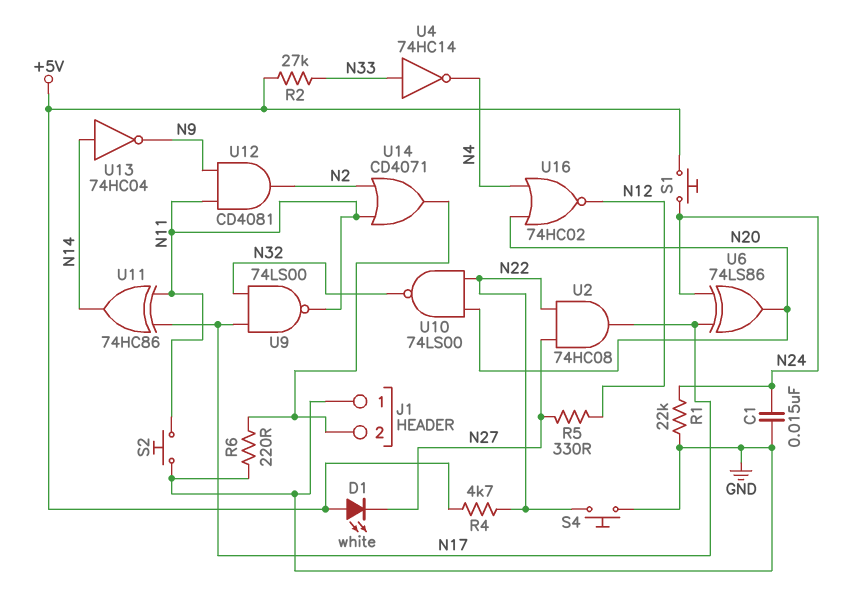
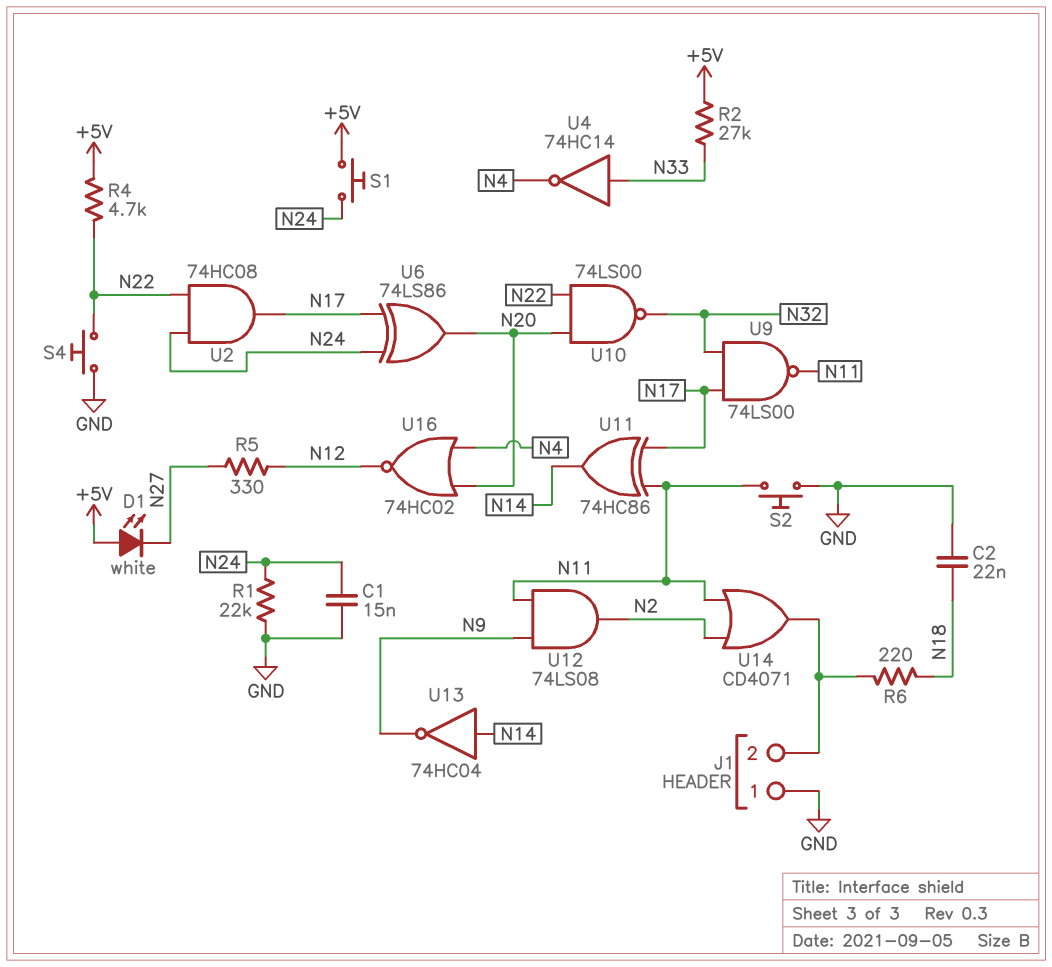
C2: none -> 22nF (GND, N18)
R6: 220 (GND, J1/2) -> 220 (J1/2, N18)
U2: AND 74HC08 (in N22, in N27, out N17) -> AND 74HC08 (in N22, in N24, out N17)
U12: AND CD4081 (in N9, in N11, out N2) -> AND 74LS08 (in N9, in N11, out N2)

